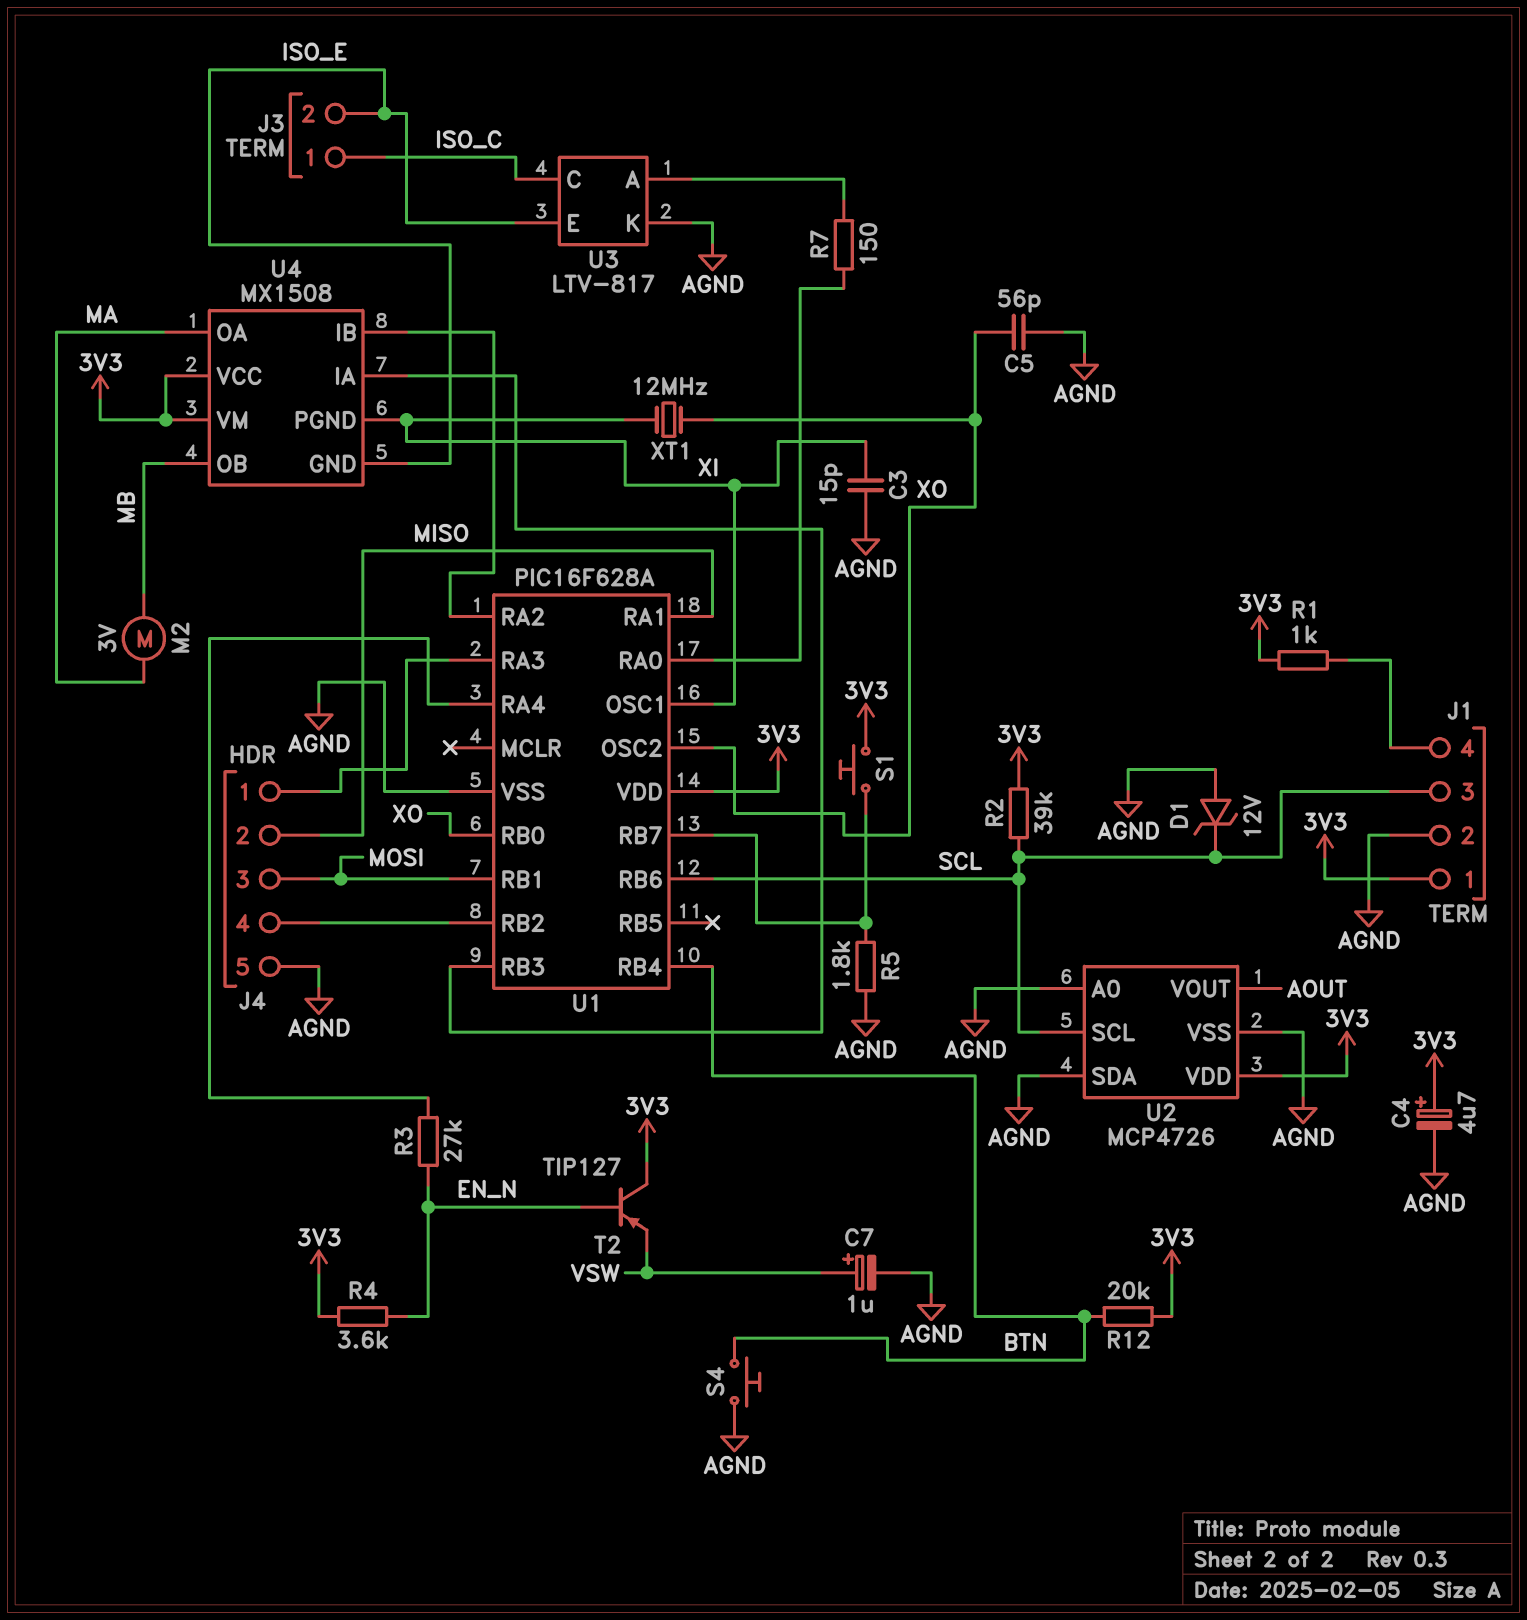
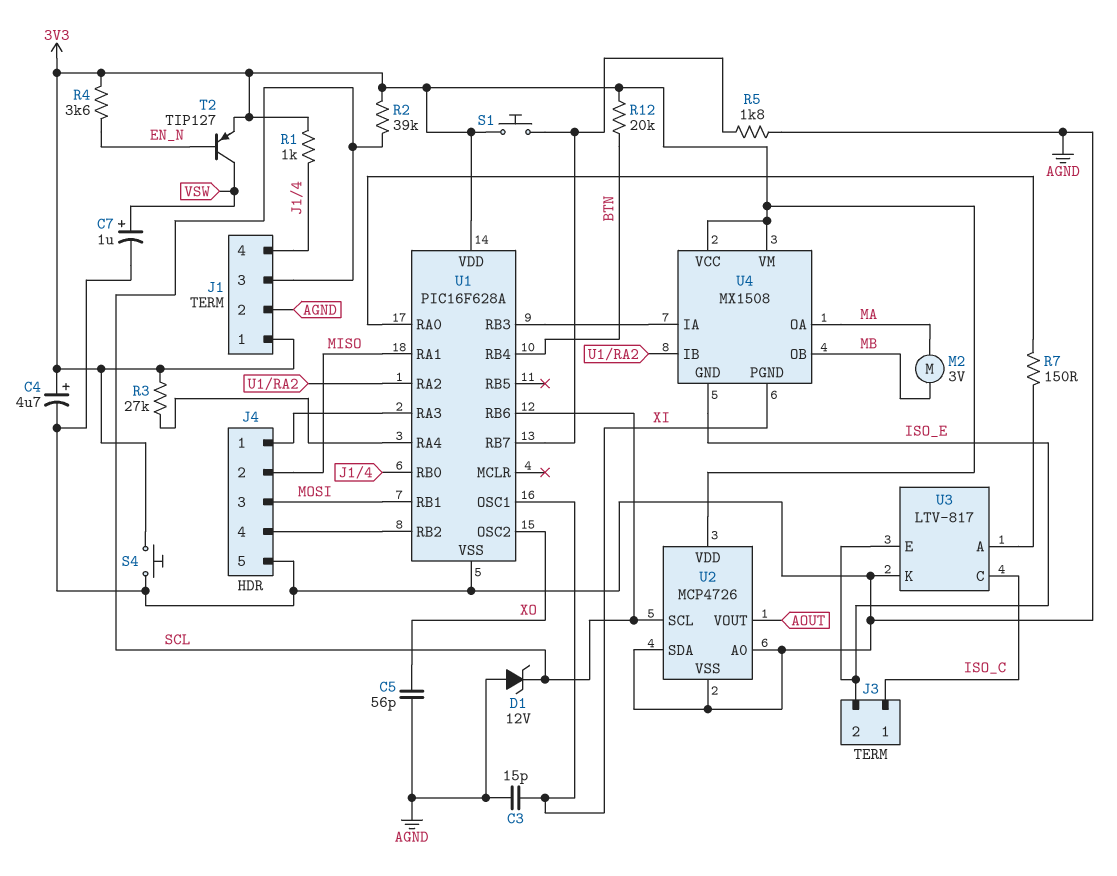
R3: 27k (EN_N, U1/RA4) -> 27k (3V3, U1/RA4)
S4: button (AGND, BTN) -> button (3V3, AGND)
T2: PNP TIP127 (B EN_N, C 3V3, E VSW) -> PNP TIP127 (B EN_N, C VSW, E 3V3)
U1 pin RB0: XO -> J1/4
XT1: 12MHz (XI, XO) -> none

